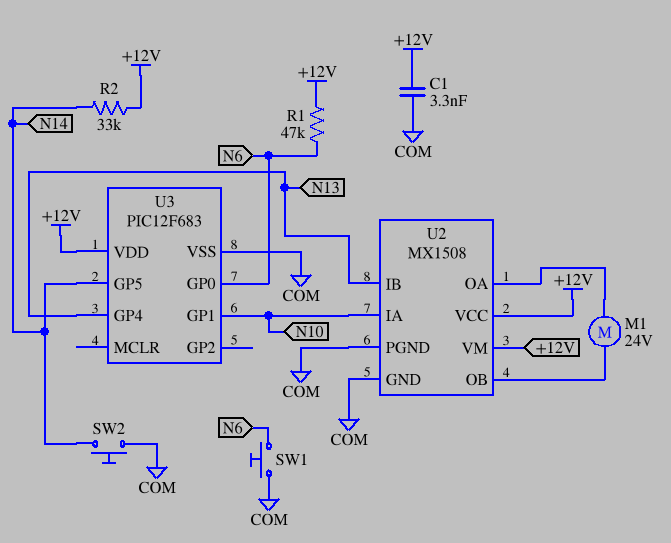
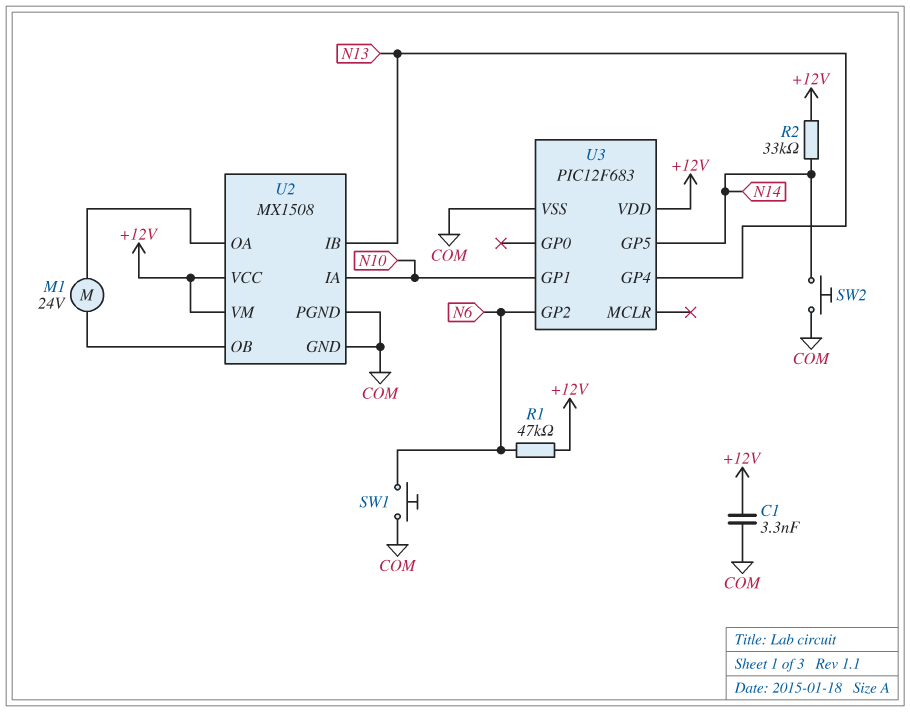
U3 pin GP0: N6 -> none
U3 pin GP2: none -> N6

